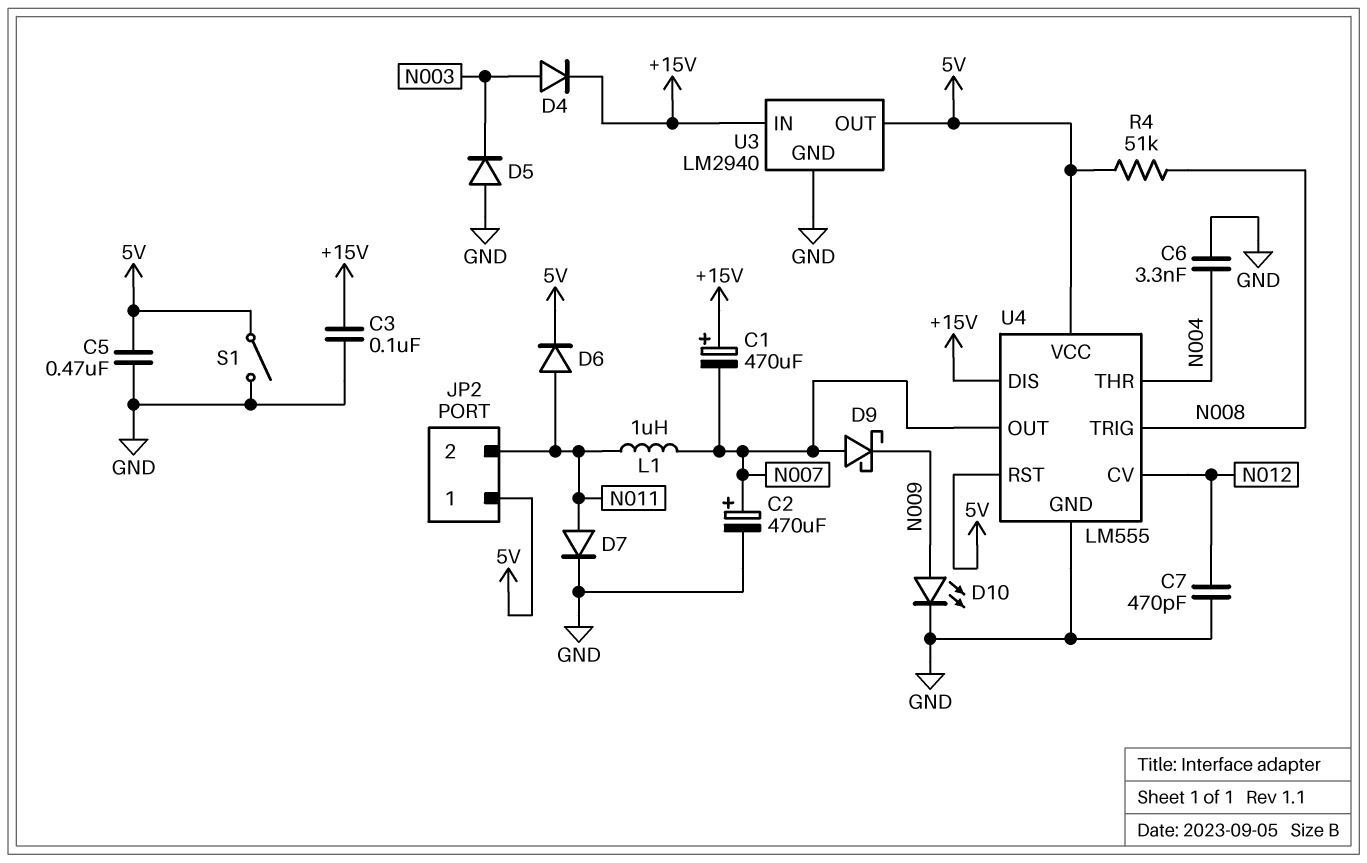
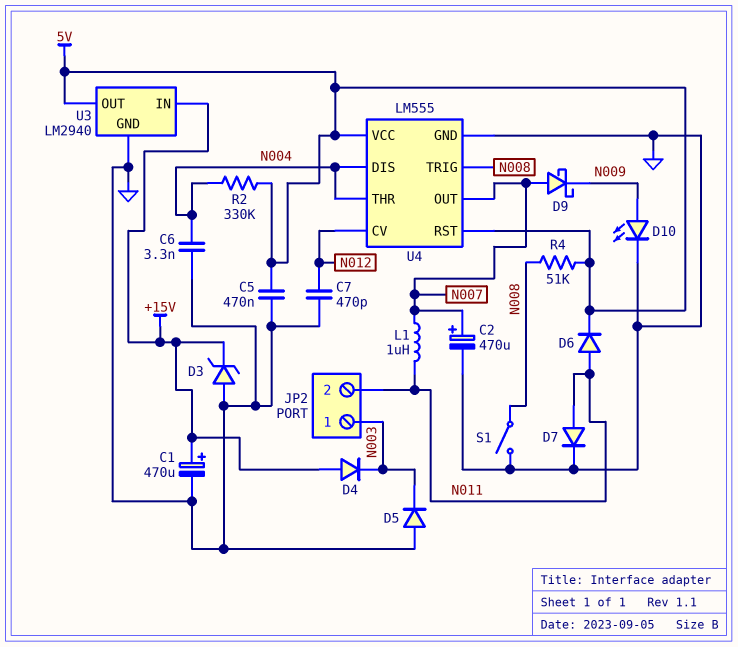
C1: 470uF (plus +15V, minus N007) -> 470uF (plus +15V, minus GND)
C3: 100nF (+15V, GND) -> none
D3: none -> zener (A GND, K +15V)
D4: diode (A N003, K +15V) -> diode (A +15V, K N003)
JP2 pin 1: 5V -> N003
R2: none -> 330k (5V, N004)
S1: switch (5V, GND) -> switch (GND, N008)
U4 pin DIS: +15V -> N004

